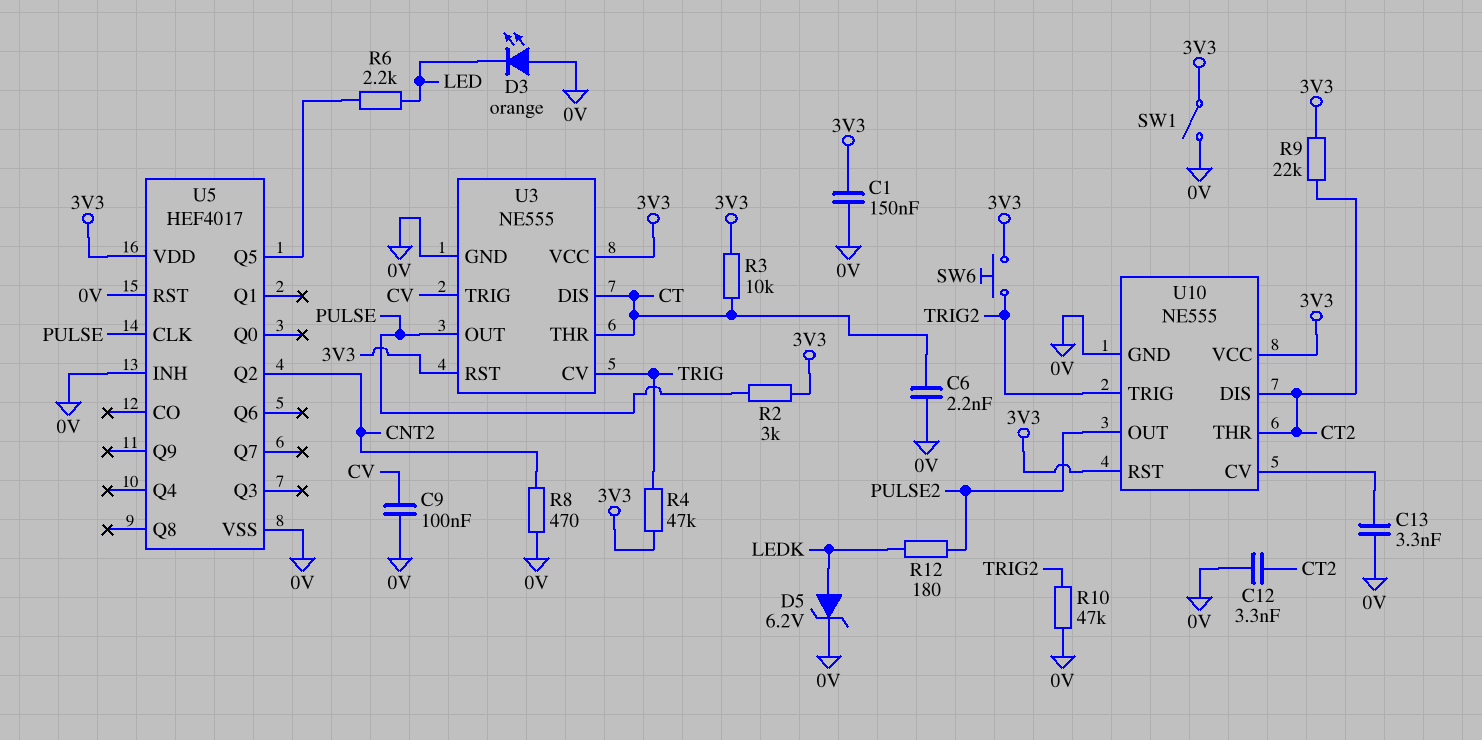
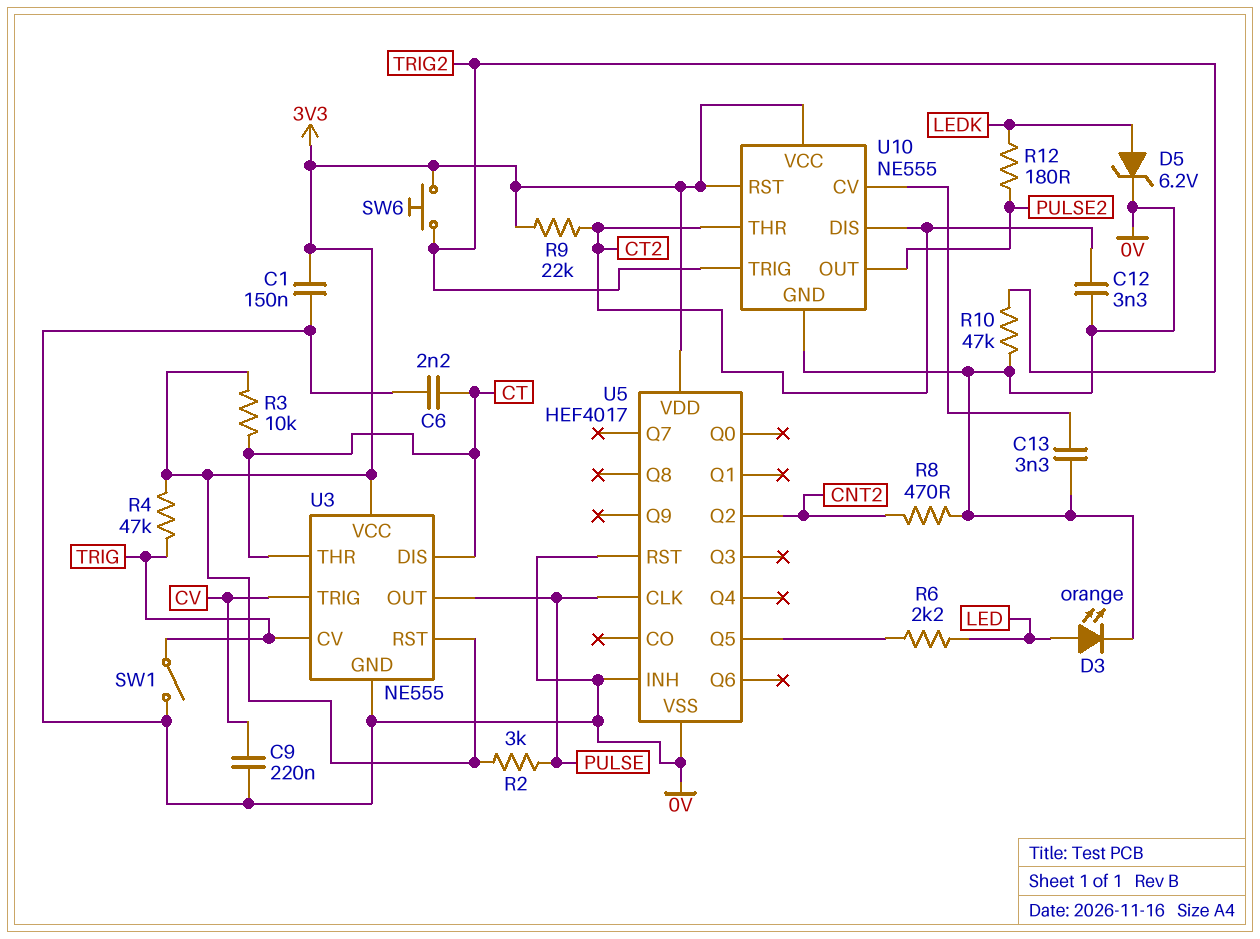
C9: 100nF (0V, CV) -> 220nF (0V, CV)
D3: LED orange (A 0V, K LED) -> LED orange (A LED, K 0V)
SW1: switch (0V, 3V3) -> switch (0V, TRIG)

